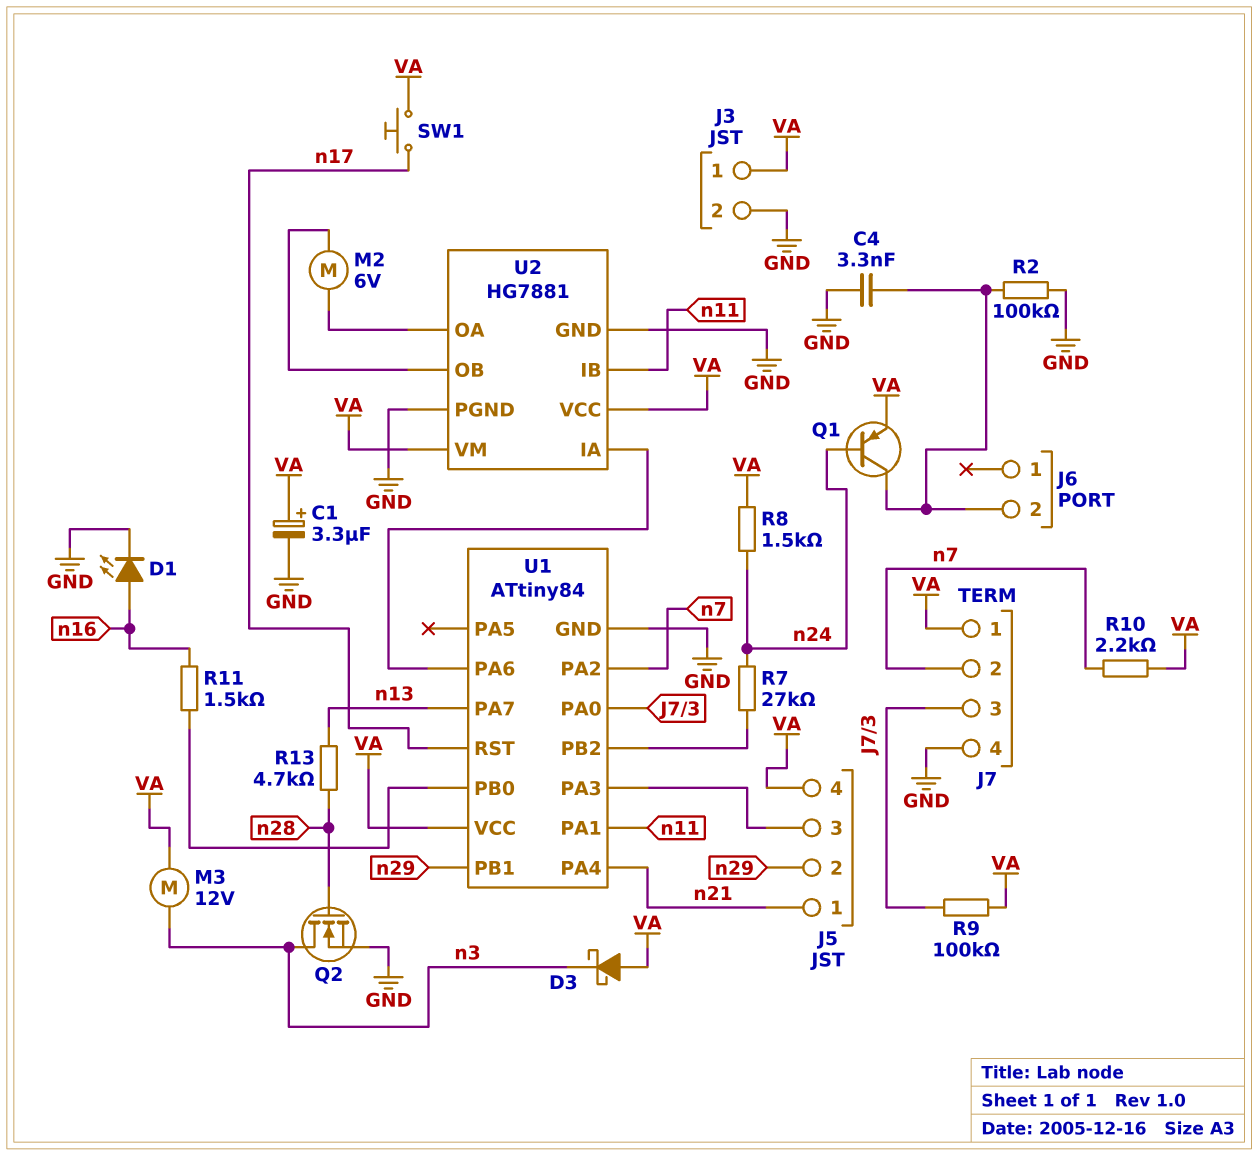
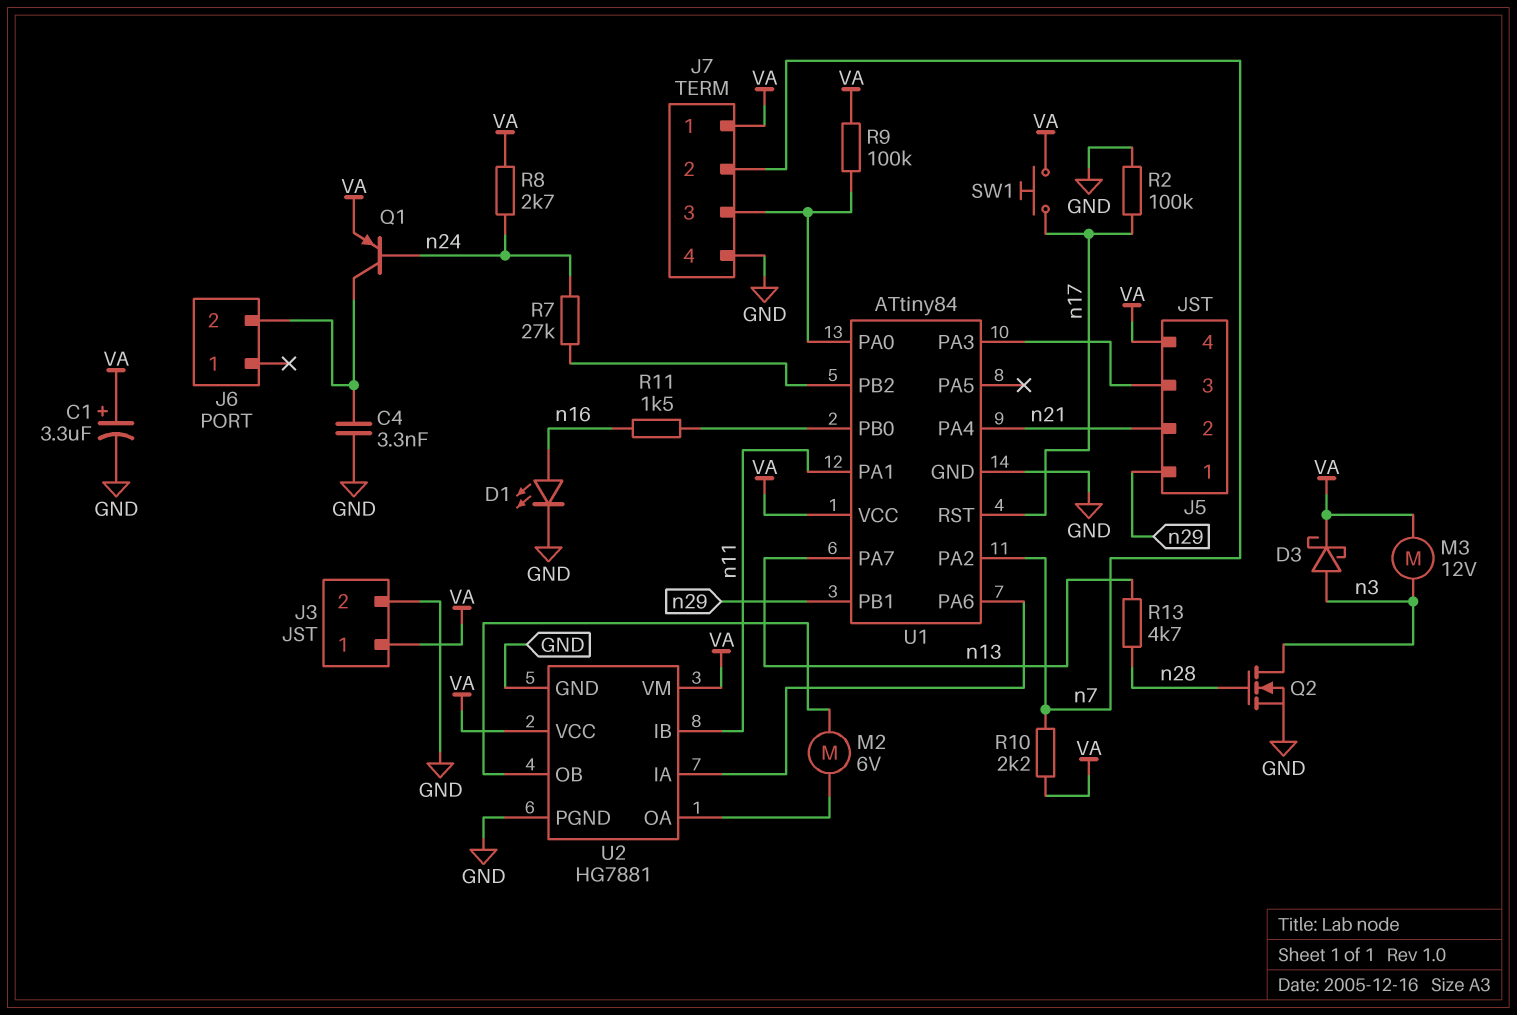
D3: schottky (A VA, K n3) -> schottky (A n3, K VA)
J5 pin 1: n21 -> n29
J5 pin 2: n29 -> n21
R2: 100k (GND, J6/2) -> 100k (GND, n17)
R8: 1.5k (VA, n24) -> 2.7k (VA, n24)

